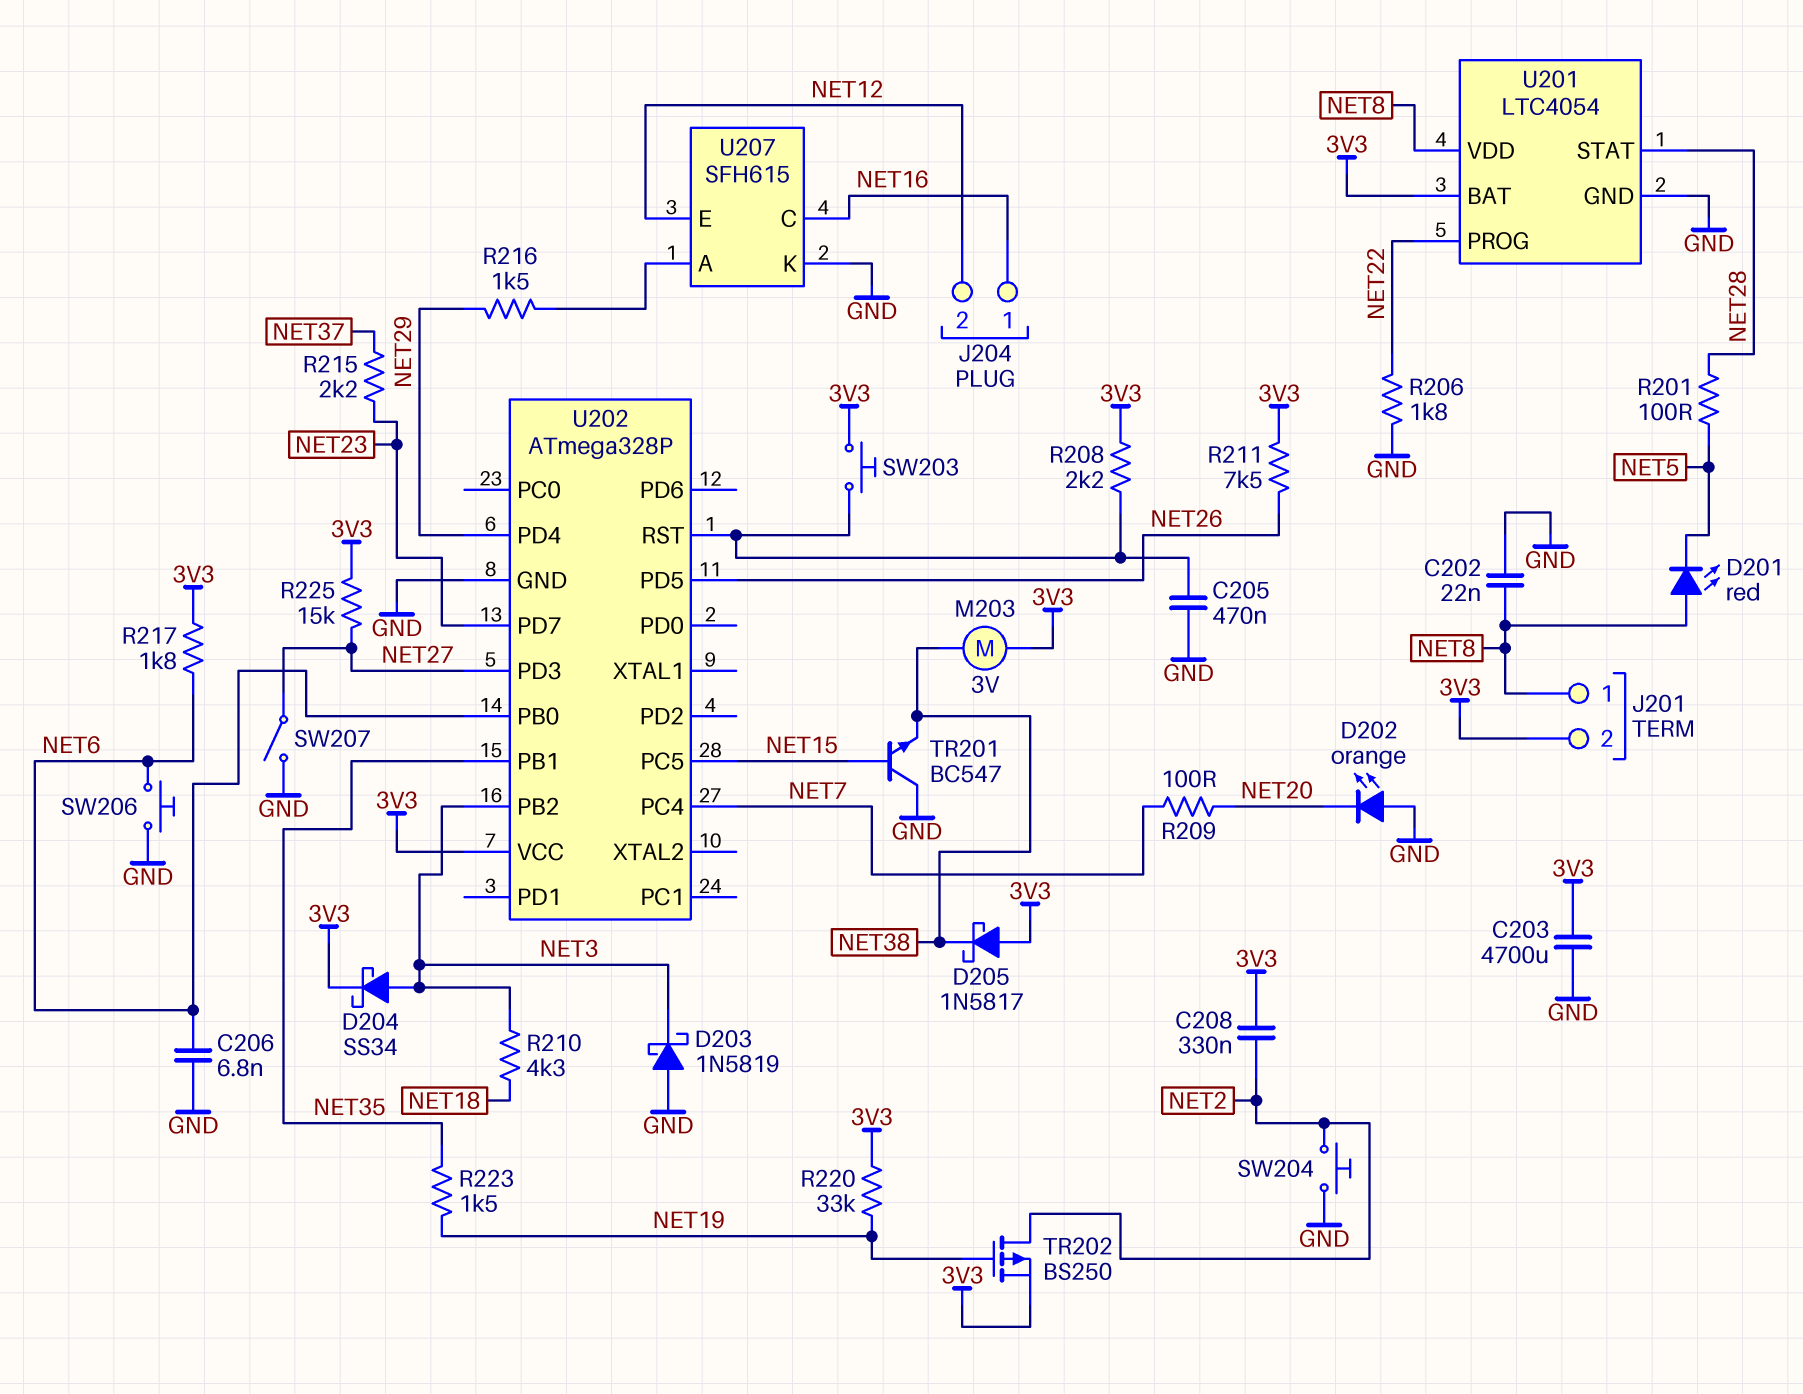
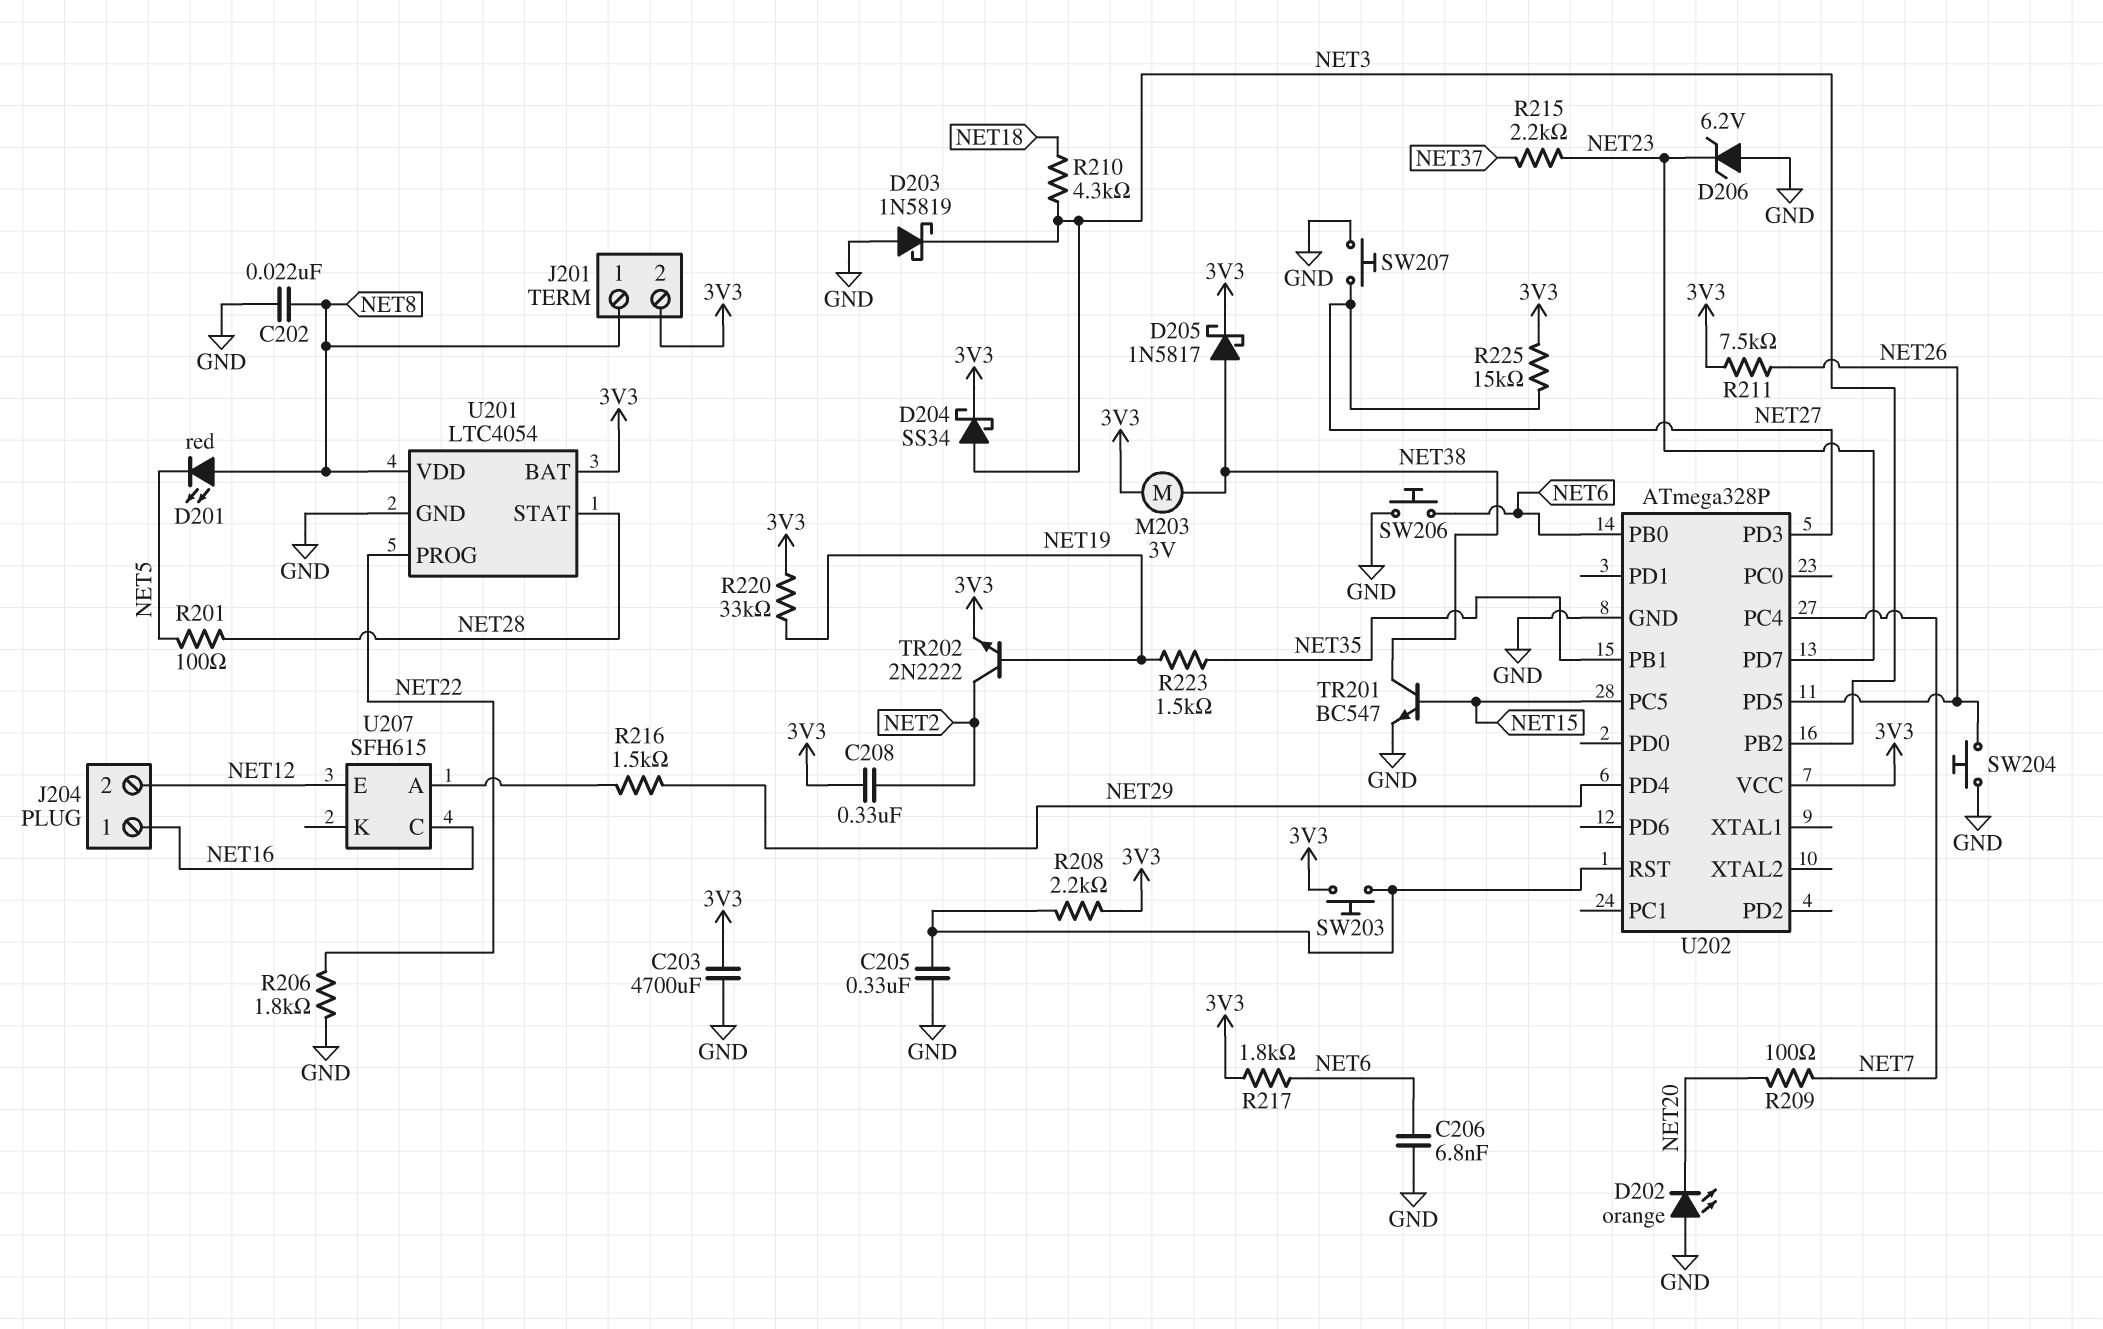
C205: 470nF (GND, U202/RST) -> 330nF (GND, U202/RST)
D205: schottky 1N5817 (A 3V3, K NET38) -> schottky 1N5817 (A NET38, K 3V3)
D206: none -> zener 6.2V (A GND, K NET23)
SW204: button (GND, NET2) -> button (GND, NET26)
SW207: switch (GND, NET27) -> button (GND, NET27)
TR201: NPN BC547 (B NET15, C GND, E NET38) -> NPN BC547 (B NET15, C NET38, E GND)
TR202: PMOS BS250 (G NET19, D NET2, S 3V3) -> NPN 2N2222 (B NET19, C NET2, E 3V3)
U207 pin K: GND -> none

